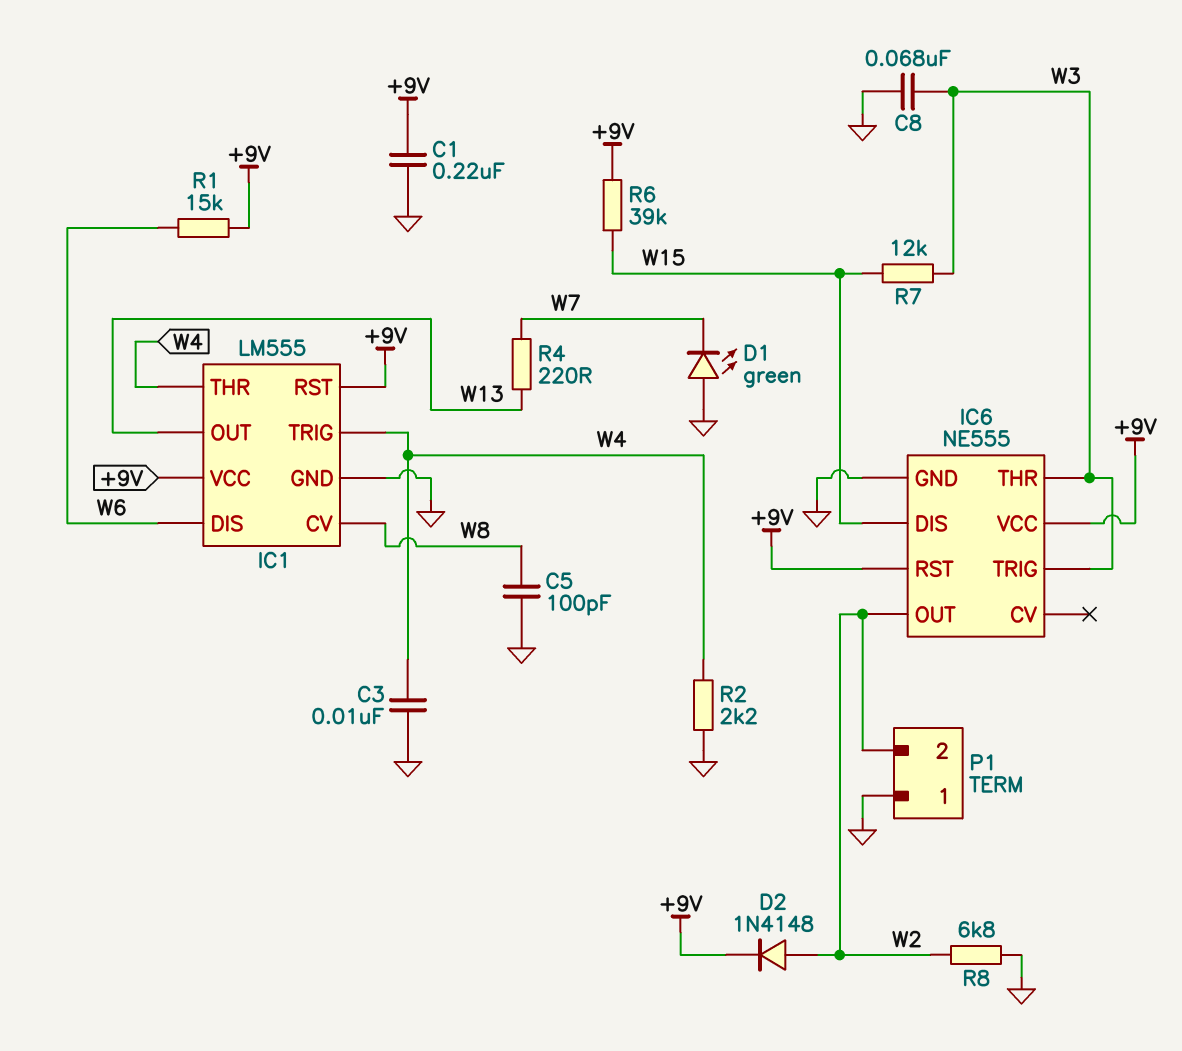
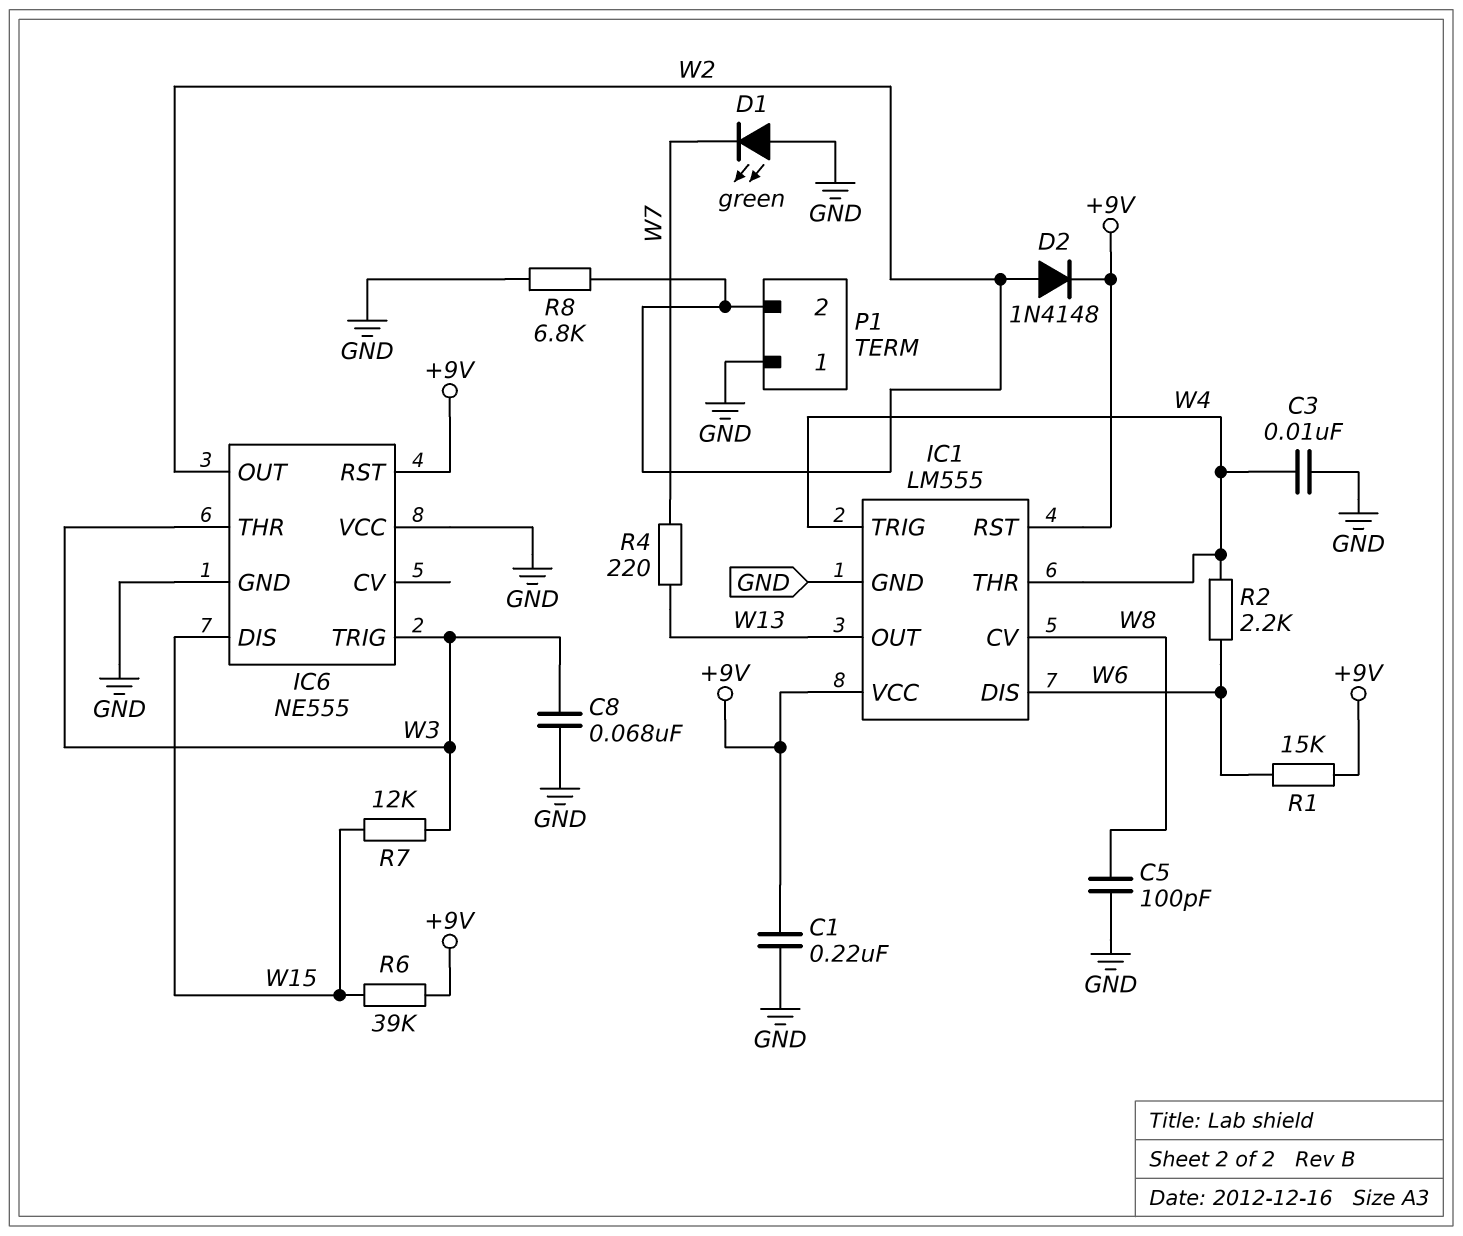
IC6 pin VCC: +9V -> GND
R2: 2.2k (GND, W4) -> 2.2k (W4, W6)

